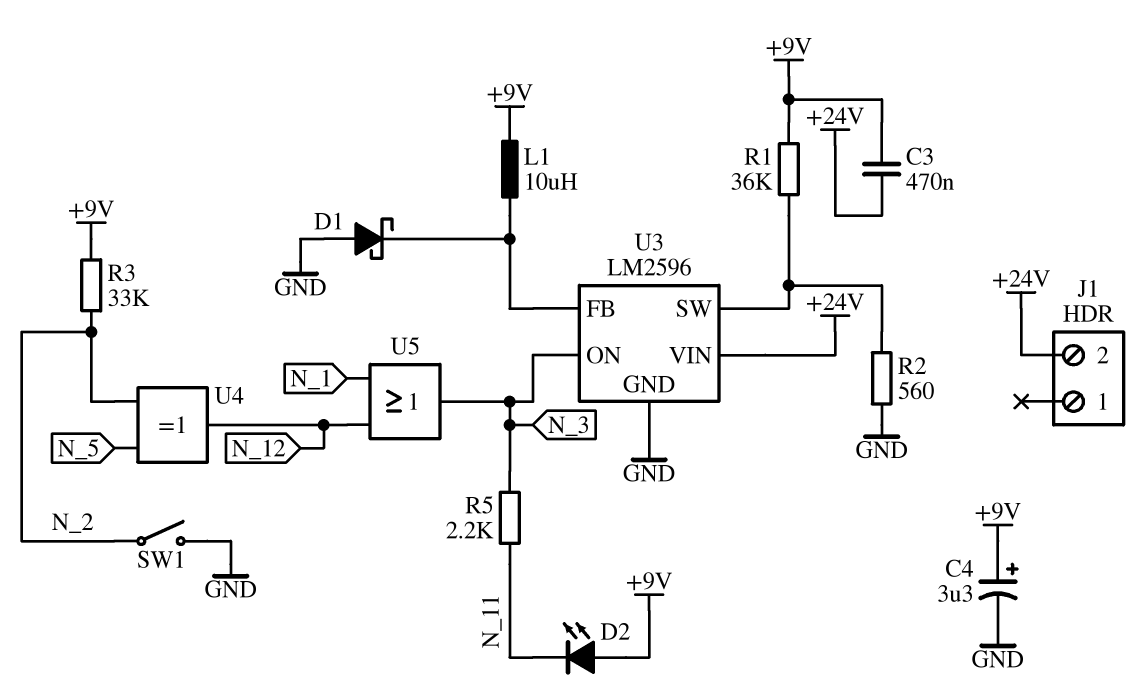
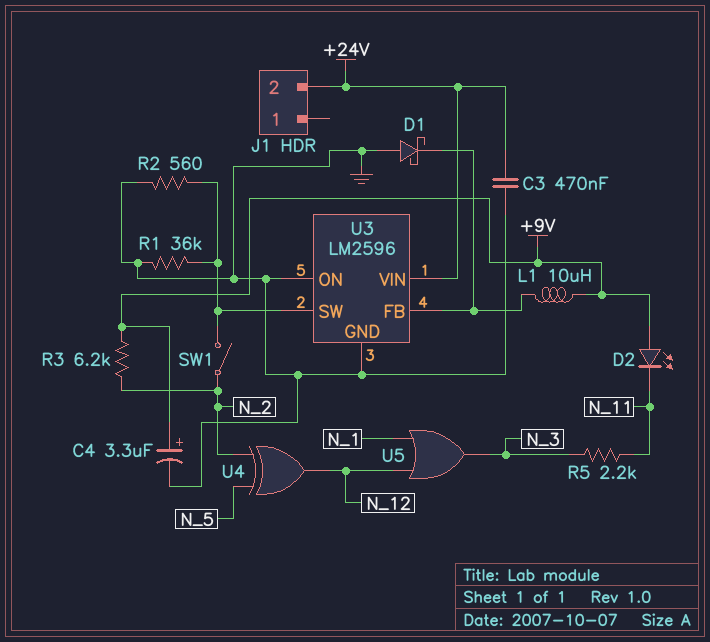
C3: 470nF (+9V, +24V) -> 470nF (+24V, GND)
R1: 36k (+9V, U3/SW) -> 36k (GND, U3/SW)
R3: 33k (+9V, N_2) -> 6.2k (+9V, N_2)
SW1: switch (GND, N_2) -> switch (N_2, U3/SW)
U3 pin ON: N_3 -> GND

